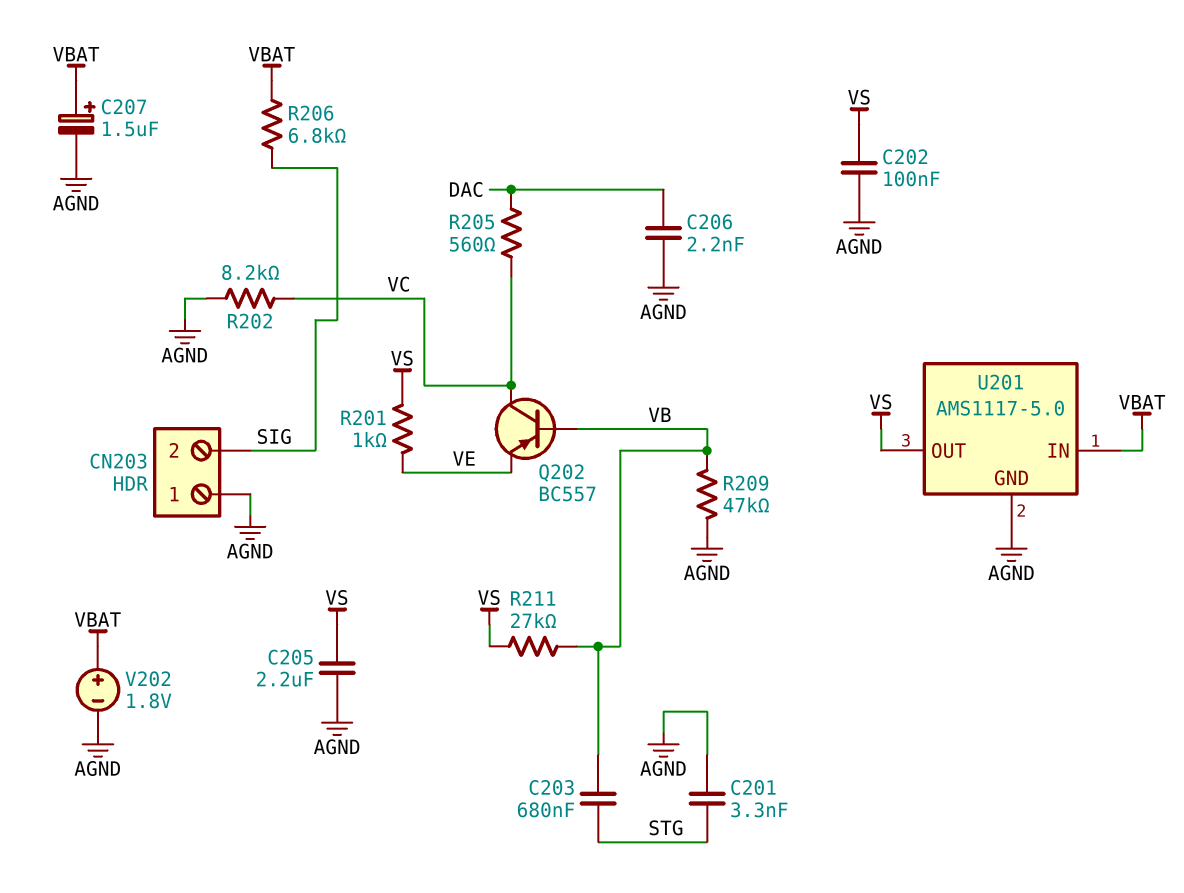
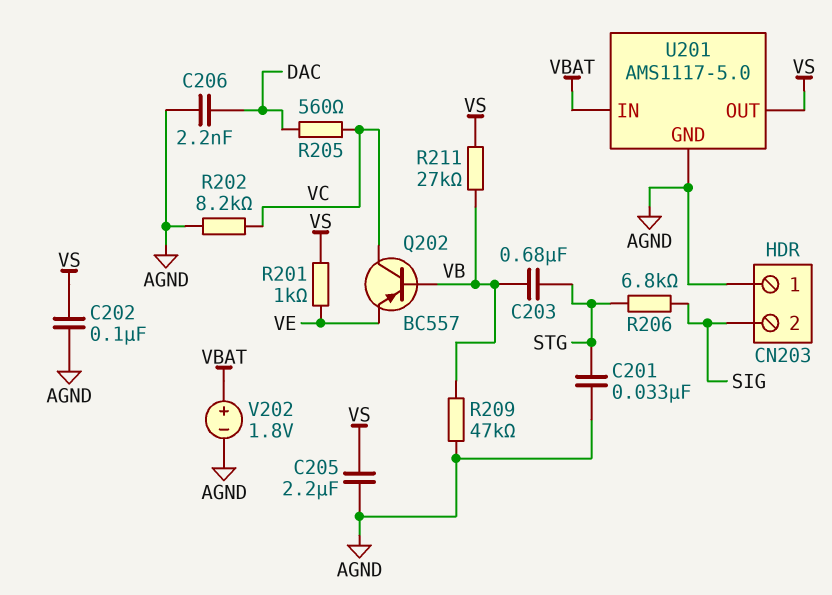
C201: 3.3nF (AGND, STG) -> 33nF (AGND, STG)
C207: 1.5uF (plus VBAT, minus AGND) -> none
R206: 6.8k (SIG, VBAT) -> 6.8k (SIG, STG)

